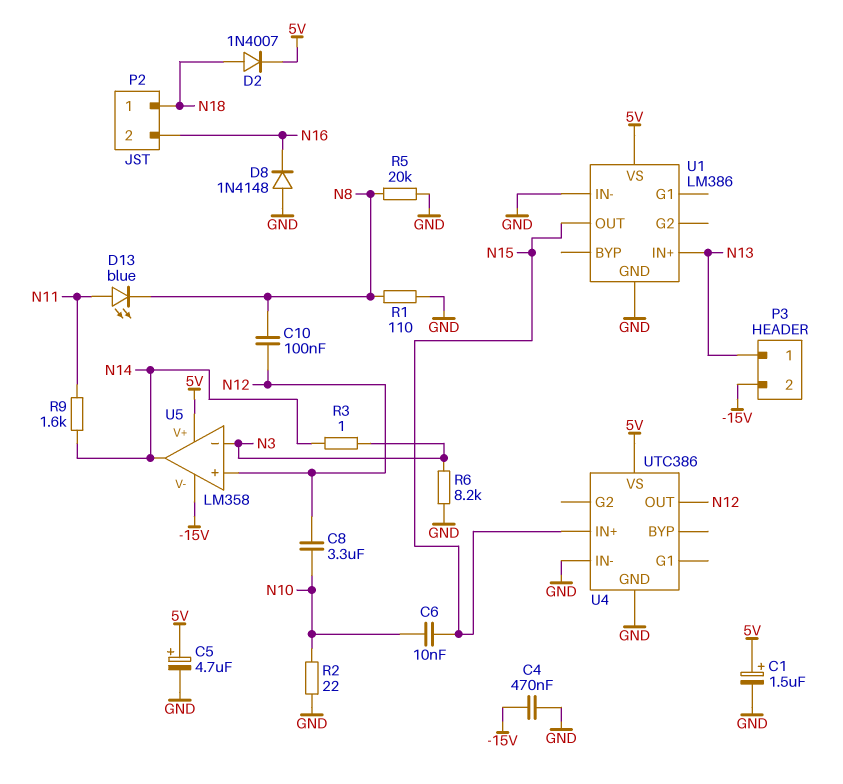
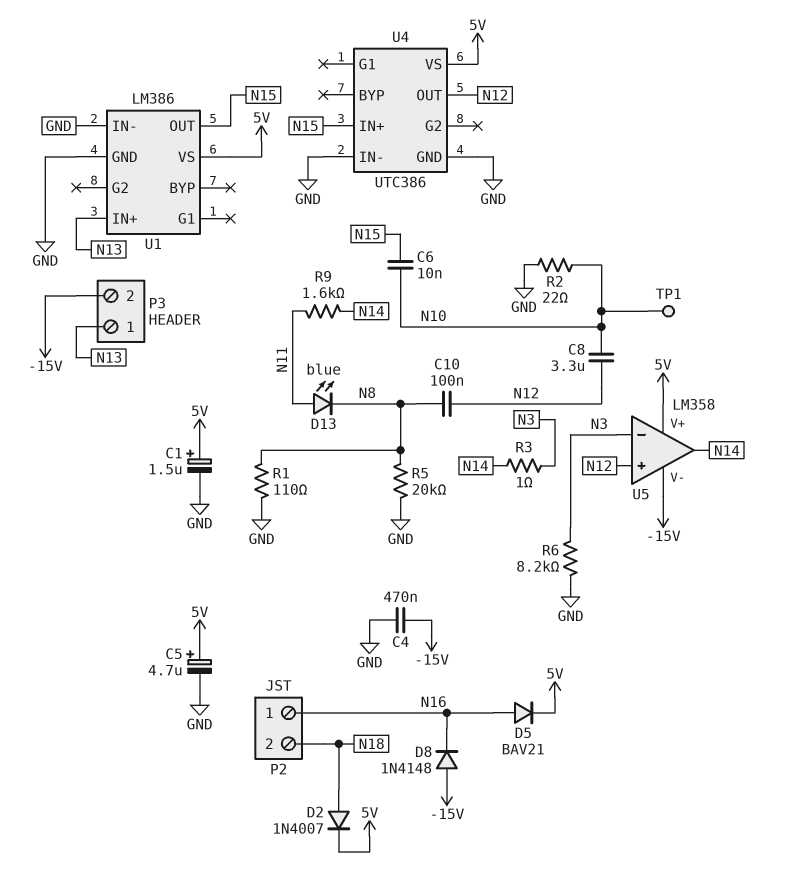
D5: none -> diode BAV21 (A N16, K 5V)
D8: diode 1N4148 (A GND, K N16) -> diode 1N4148 (A -15V, K N16)
P2 pin 1: N18 -> N16
P2 pin 2: N16 -> N18
TP1: none -> test point (N10)

